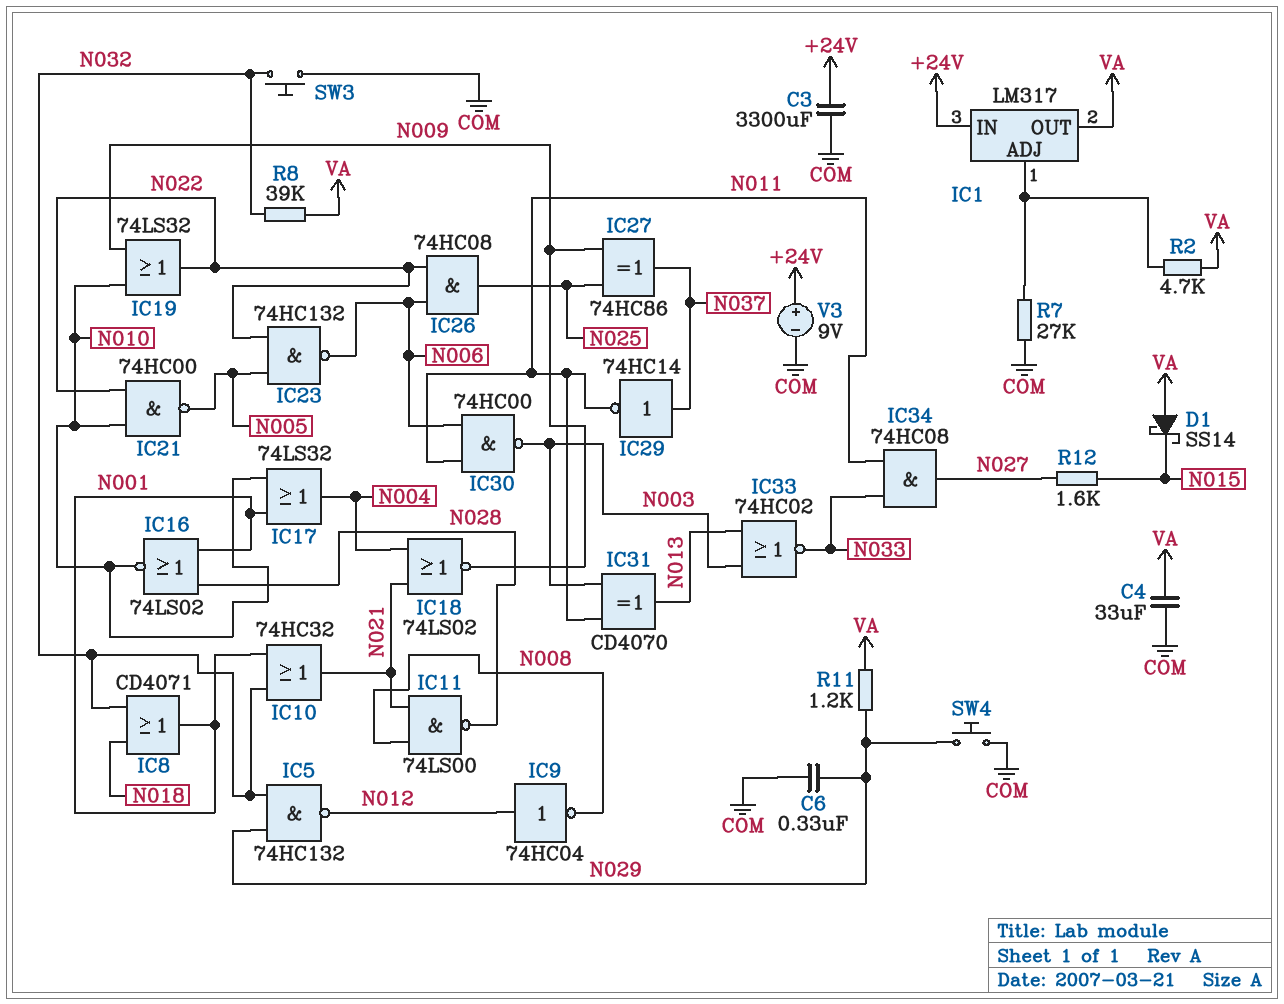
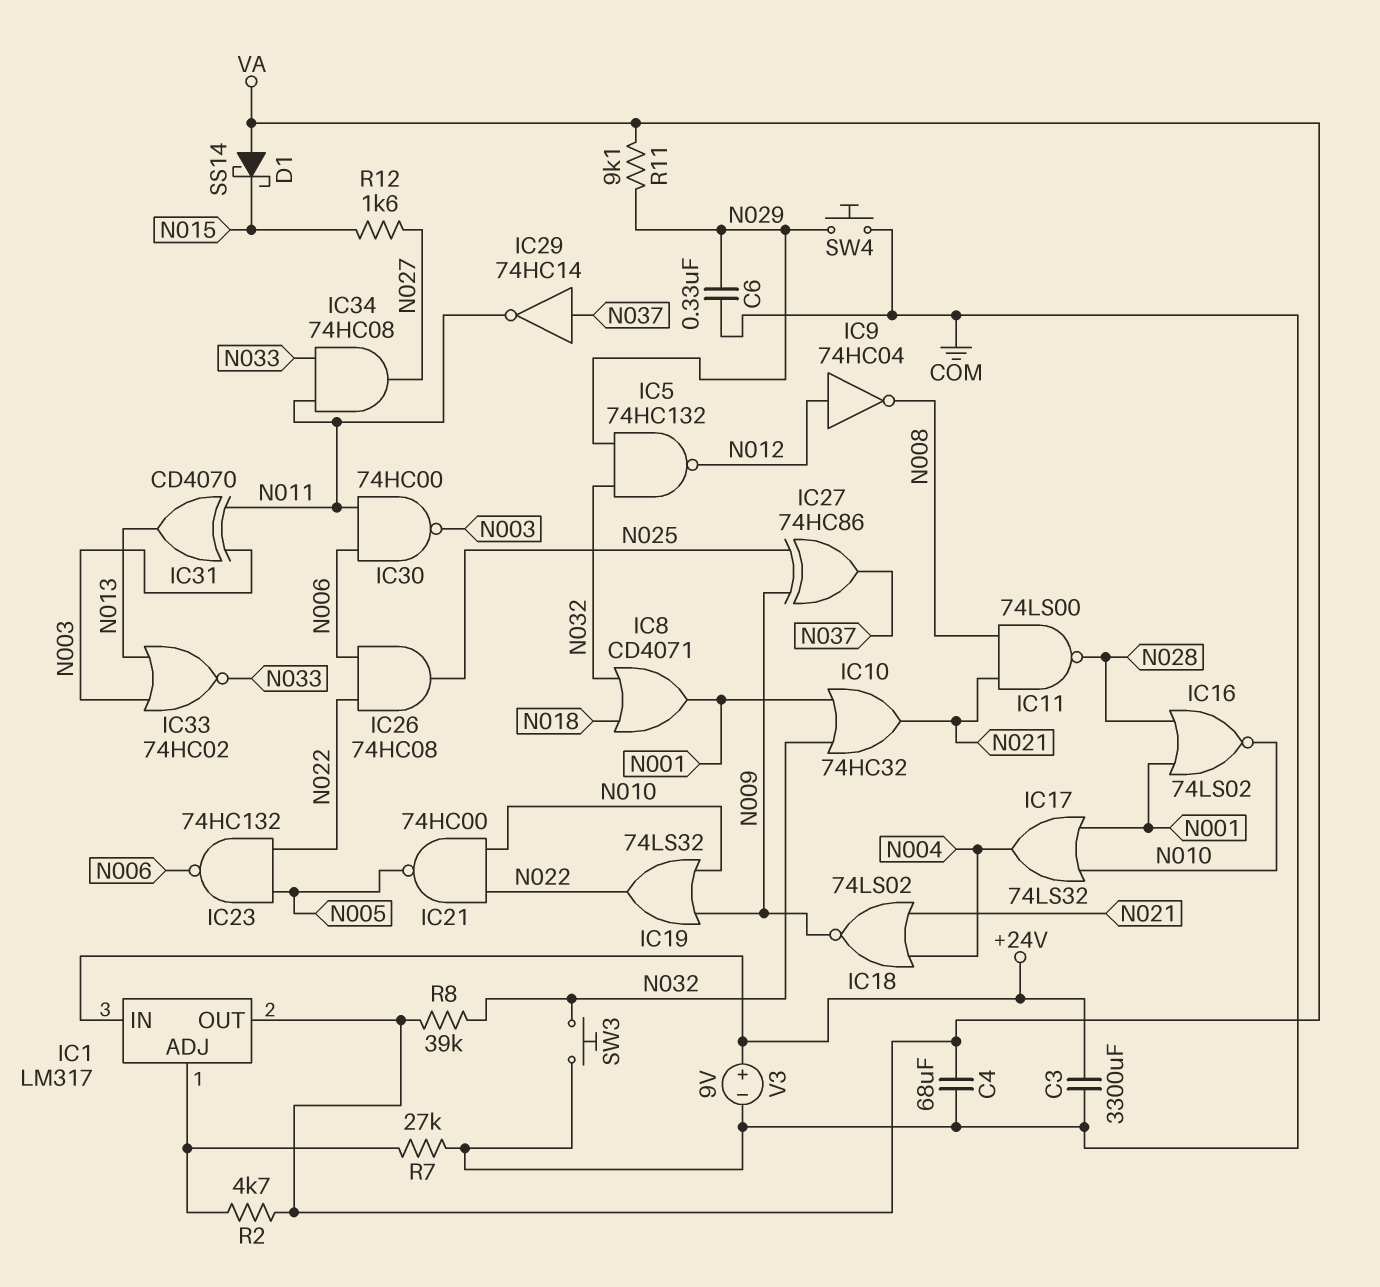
C4: 33uF (COM, VA) -> 68uF (COM, VA)
R11: 1.2k (N029, VA) -> 9.1k (N029, VA)

